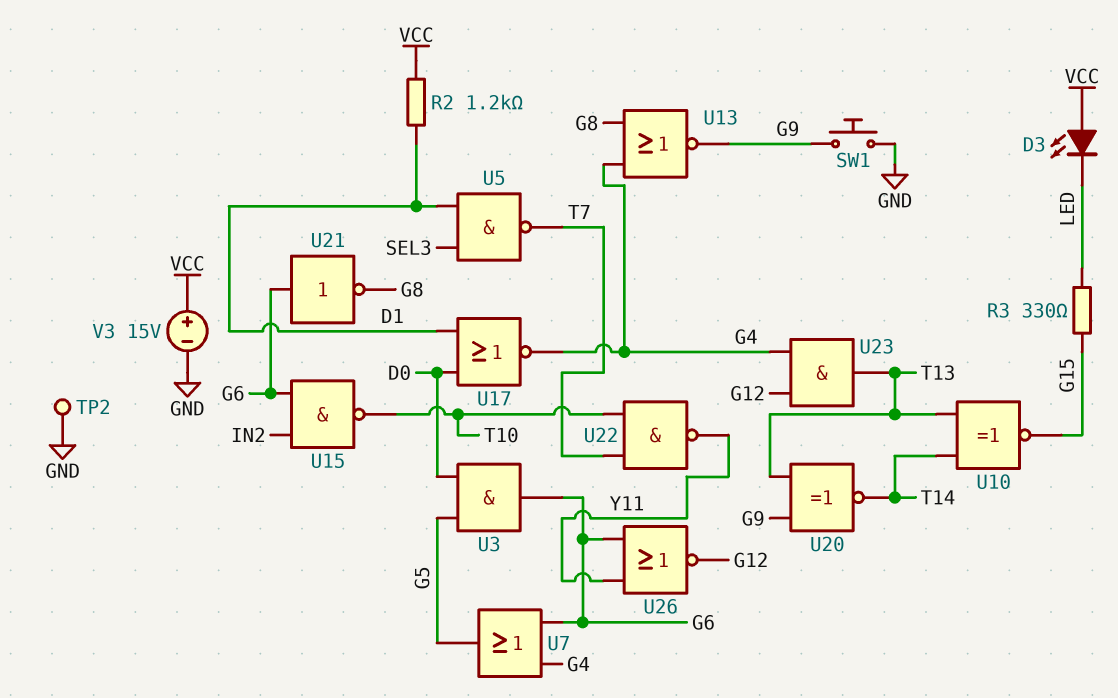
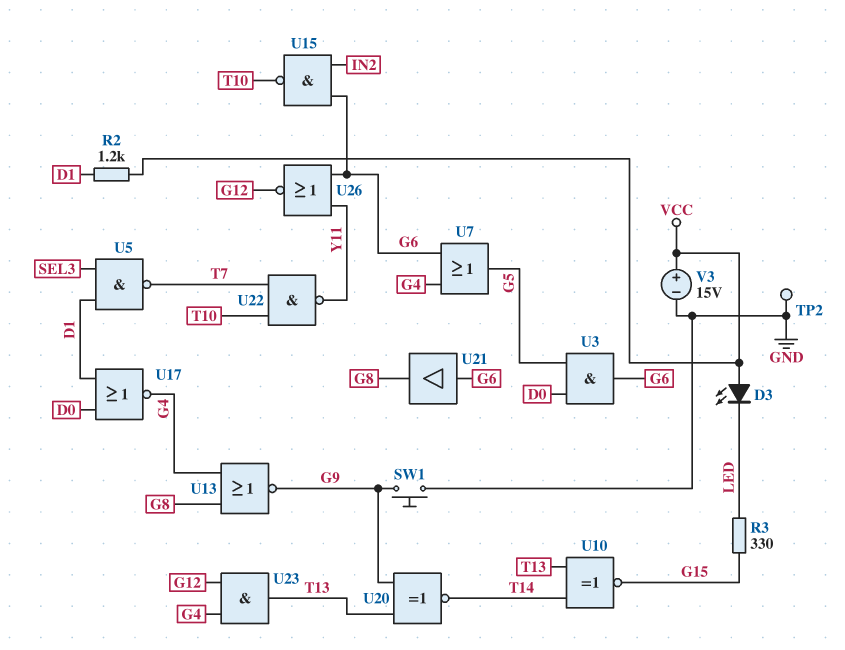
U21: NOT (in G6, out G8) -> buffer (in G6, out G8)

